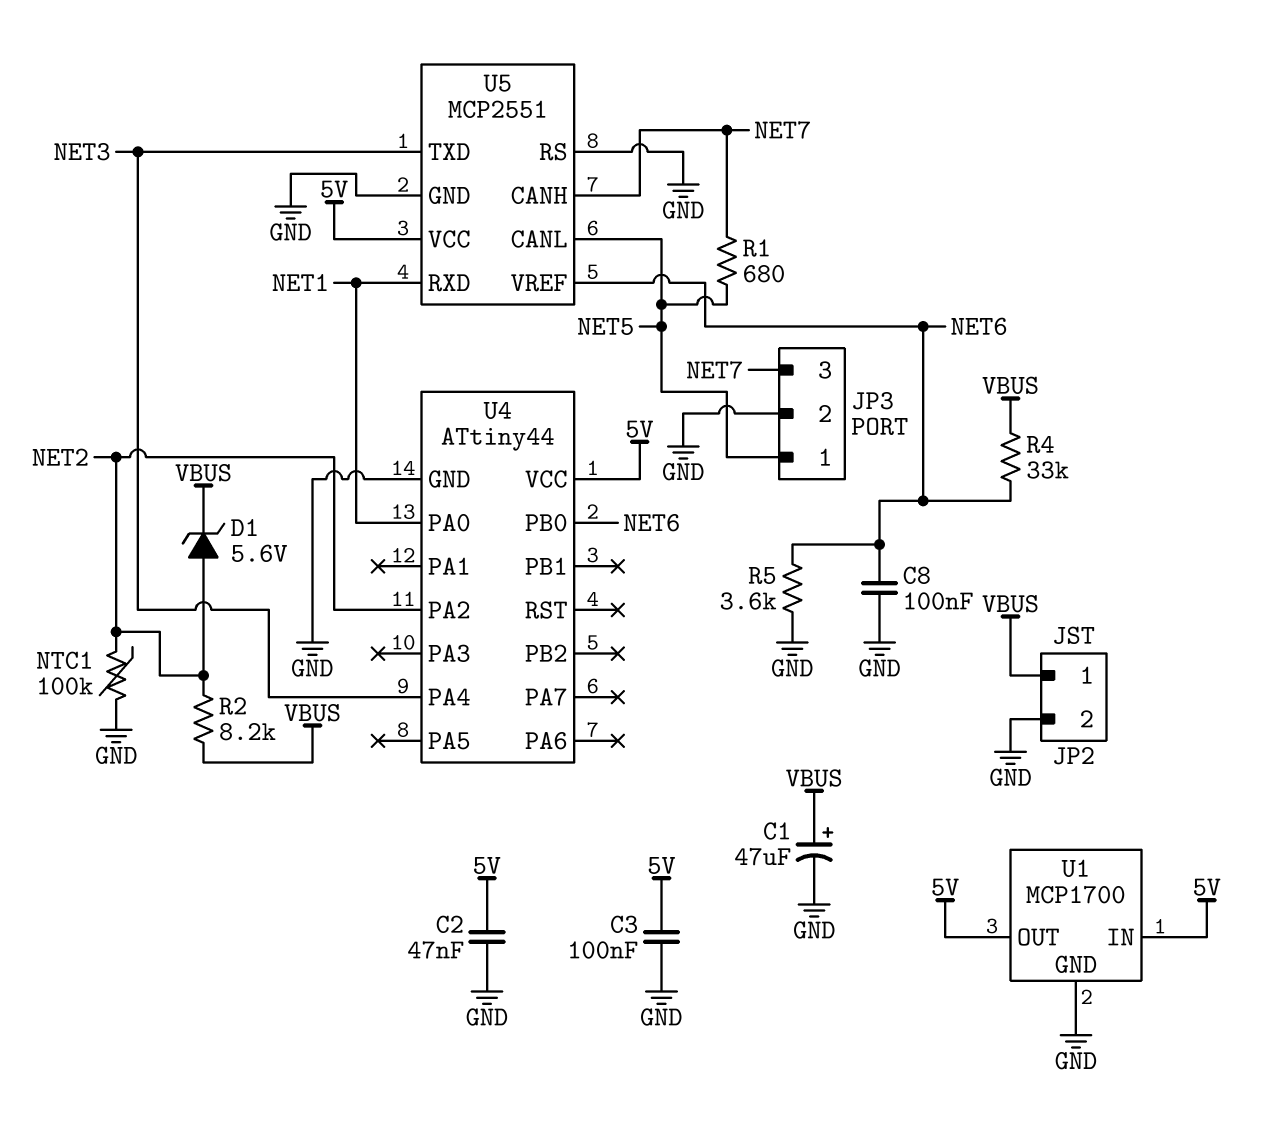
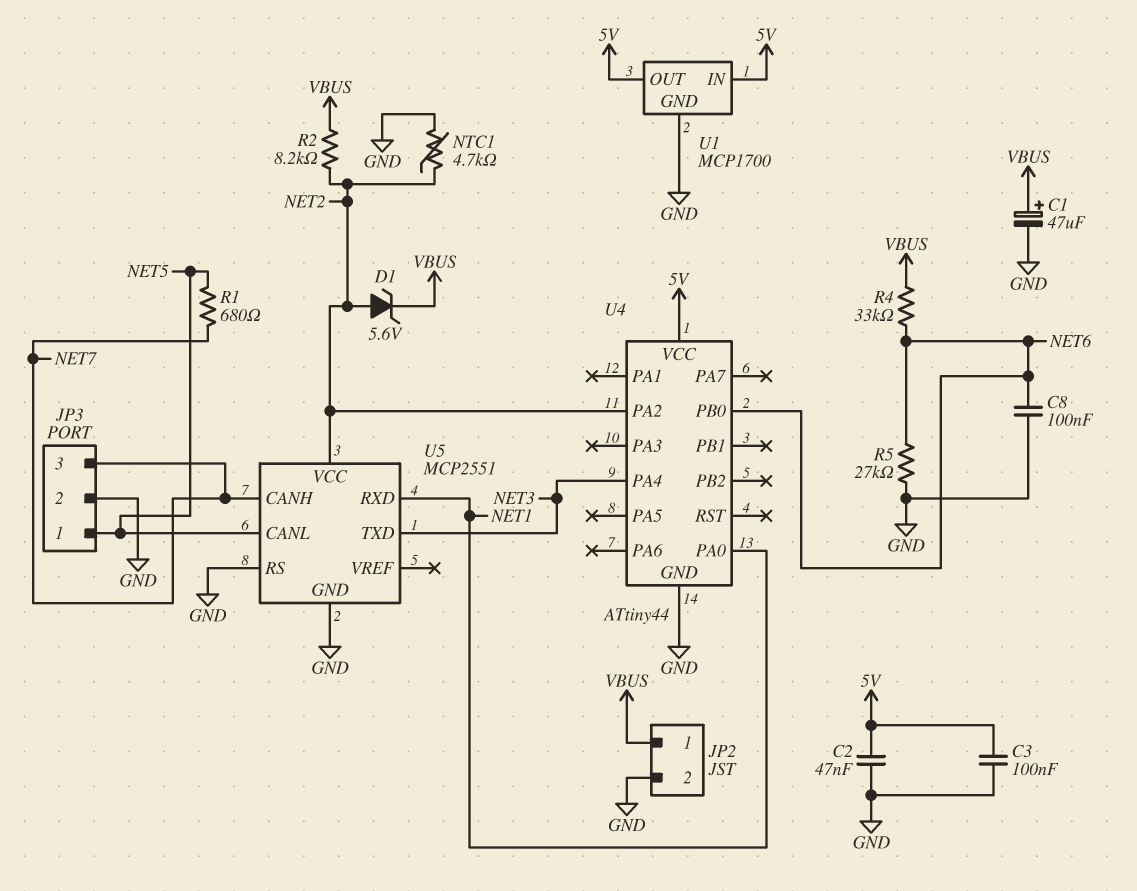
NTC1: 100k (GND, NET2) -> 4.7k (GND, NET2)
R5: 3.6k (GND, NET6) -> 27k (GND, NET6)
U5 pin VCC: 5V -> NET2
U5 pin VREF: NET6 -> none

